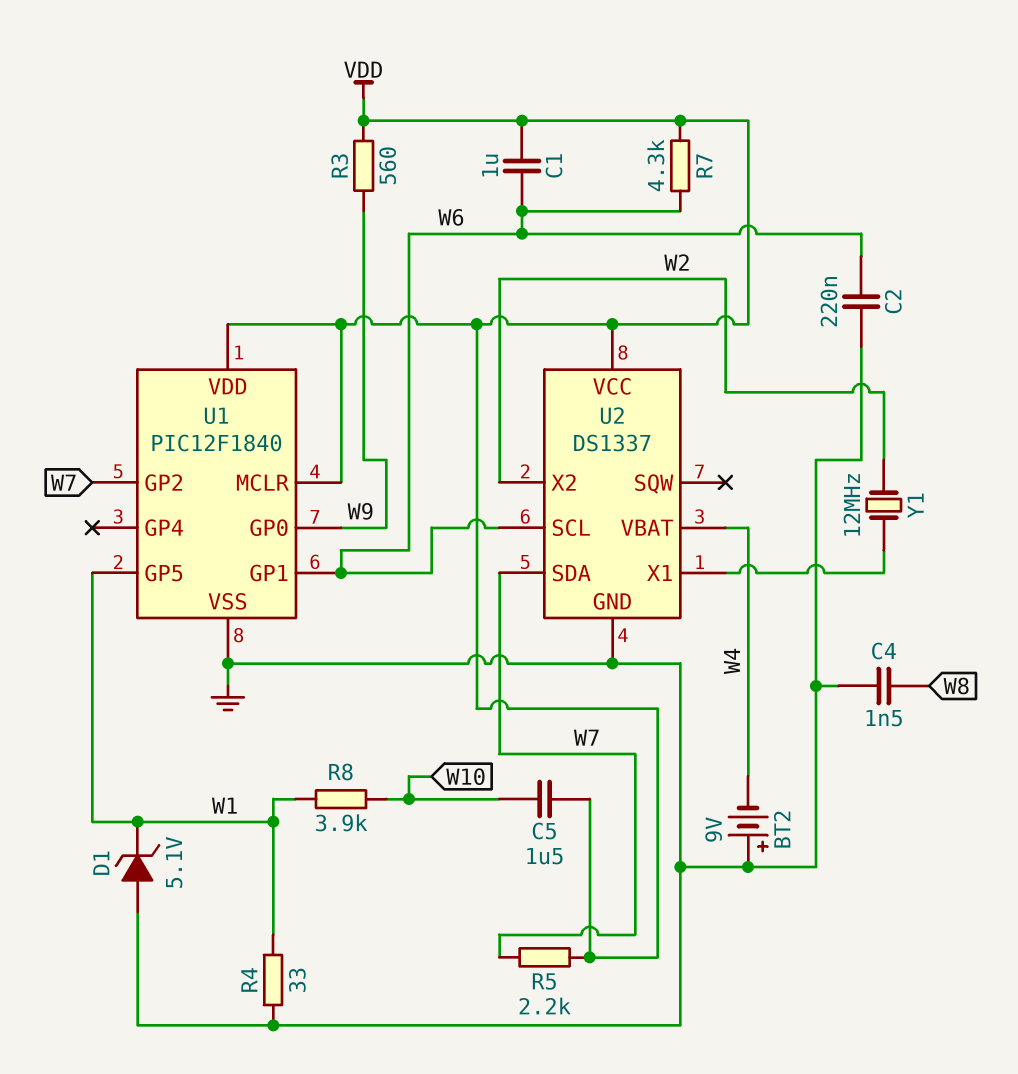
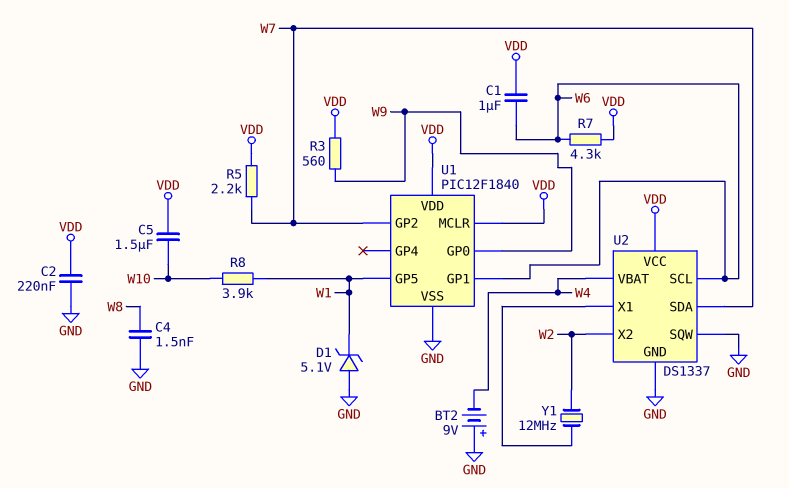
C2: 220nF (GND, W6) -> 220nF (GND, VDD)
R4: 33 (GND, W1) -> none
U2 pin SQW: none -> GND

